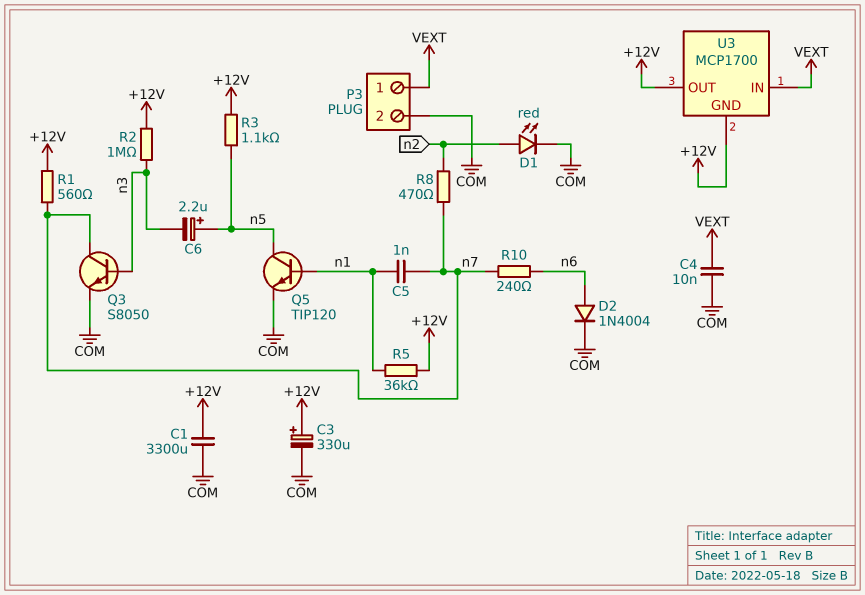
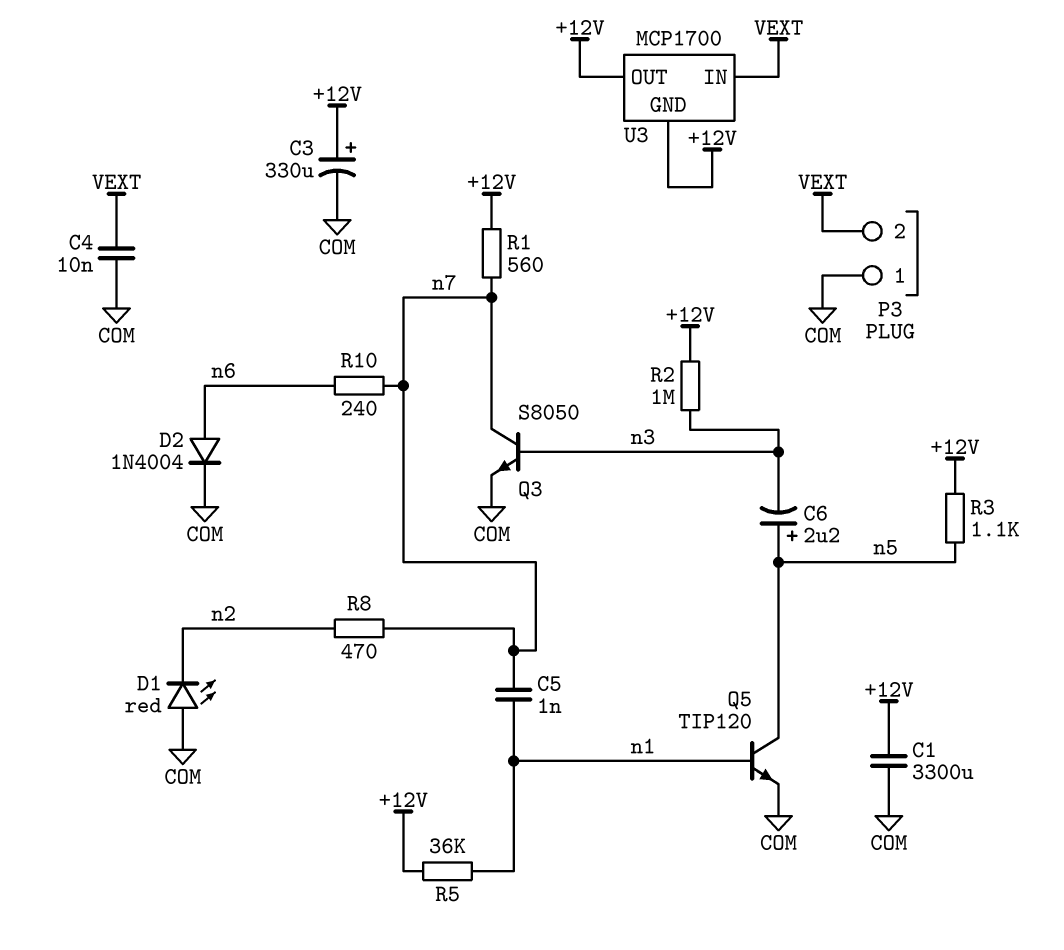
D1: LED red (A n2, K COM) -> LED red (A COM, K n2)
P3 pin 1: VEXT -> COM
P3 pin 2: COM -> VEXT

